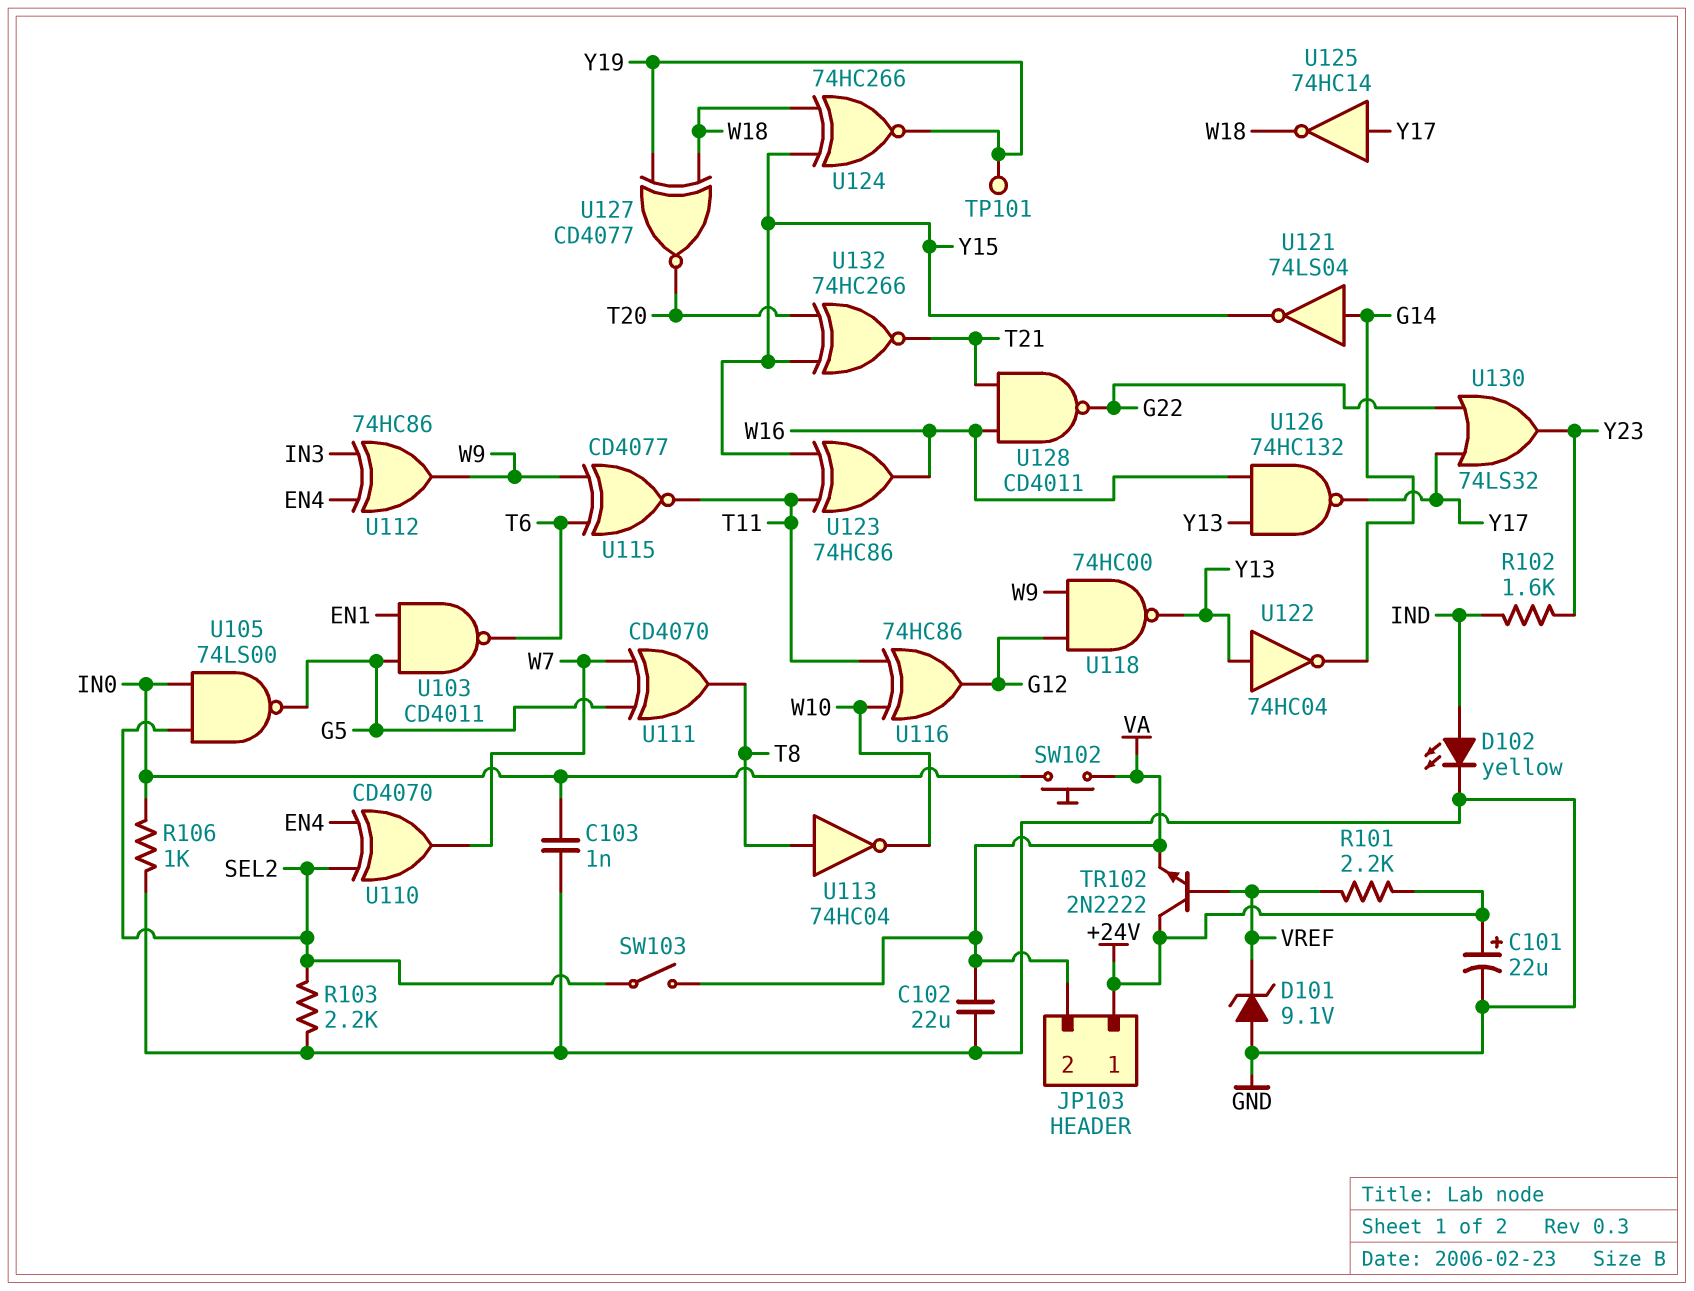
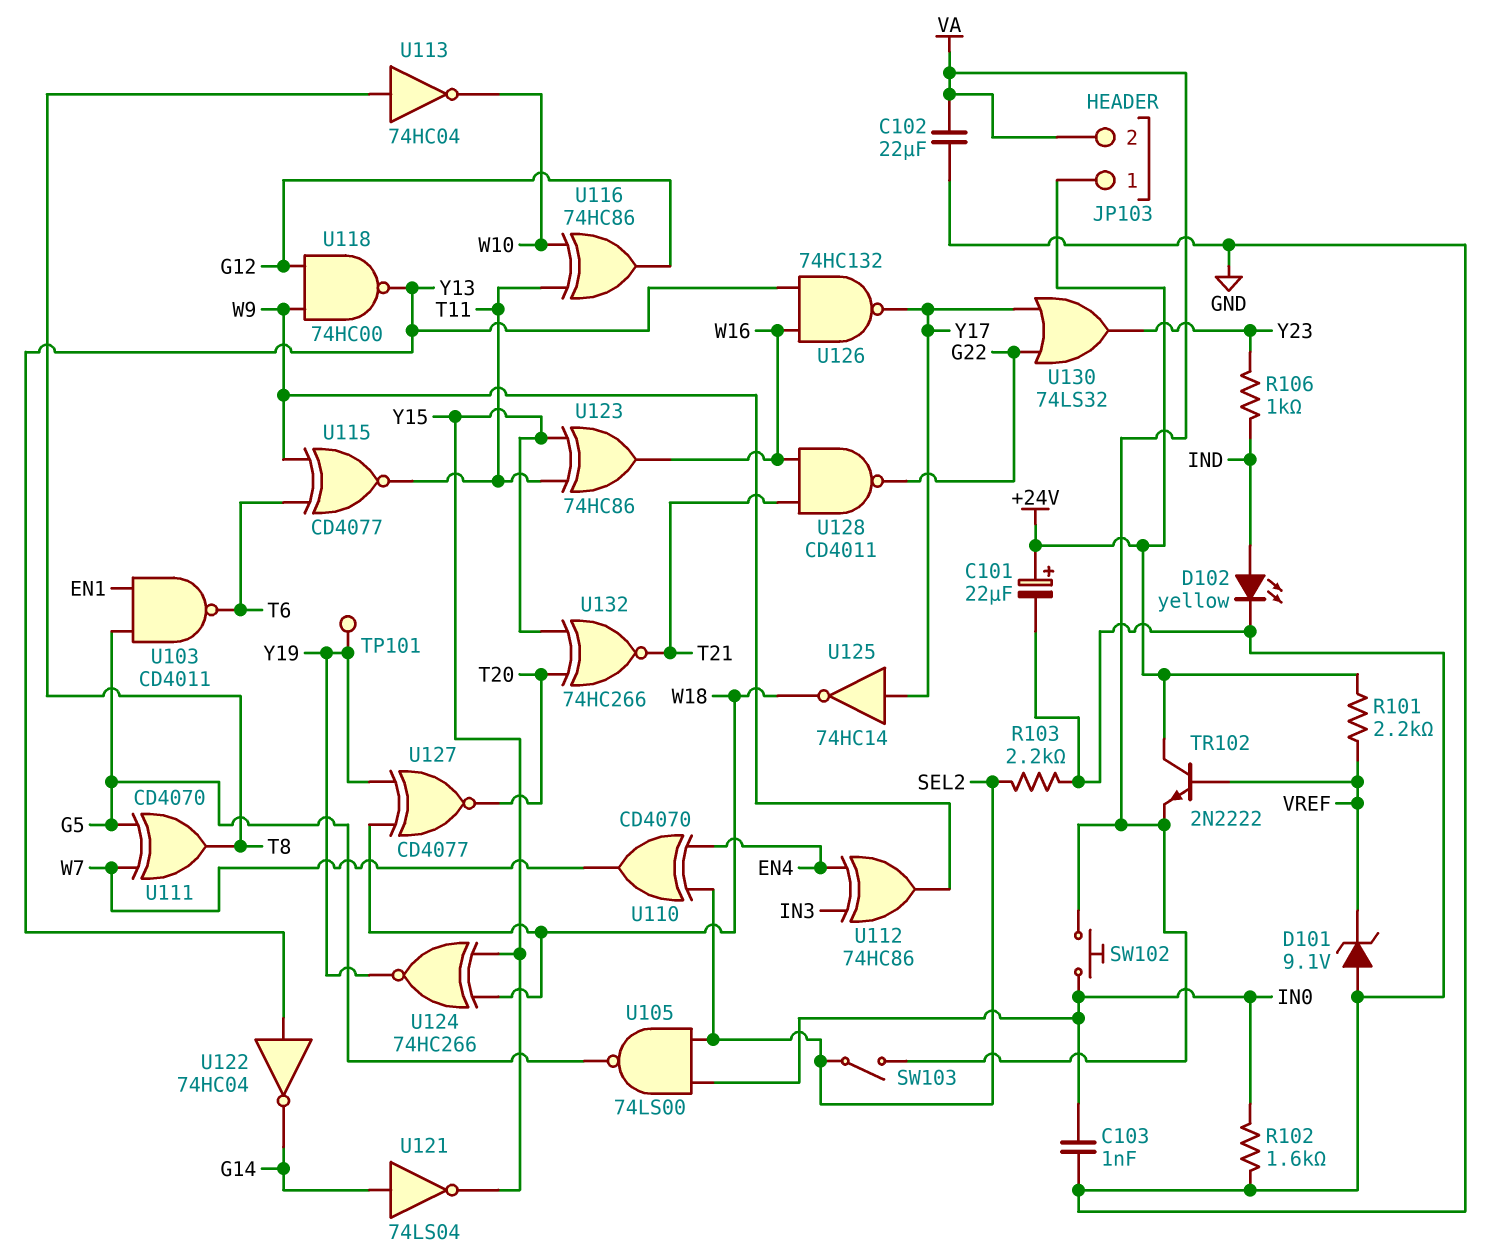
R102: 1.6k (IND, Y23) -> 1.6k (GND, IN0)
R106: 1k (GND, IN0) -> 1k (IND, Y23)

